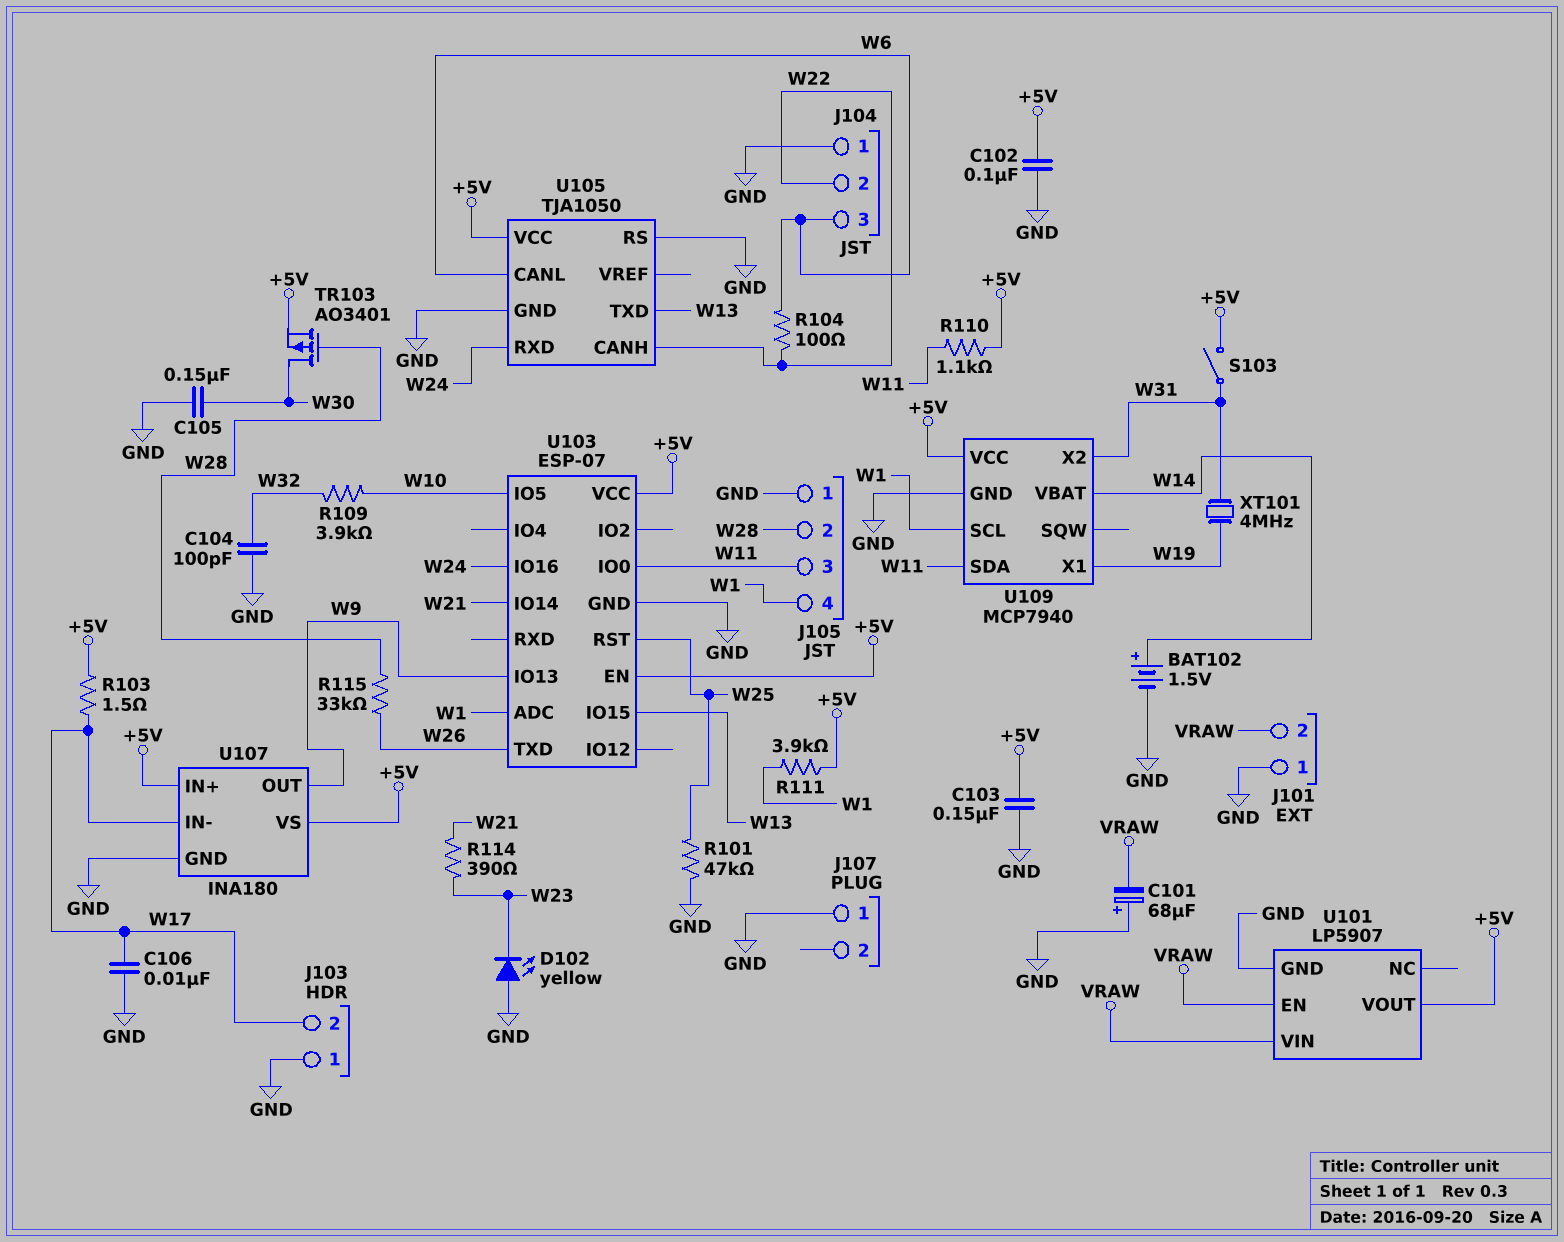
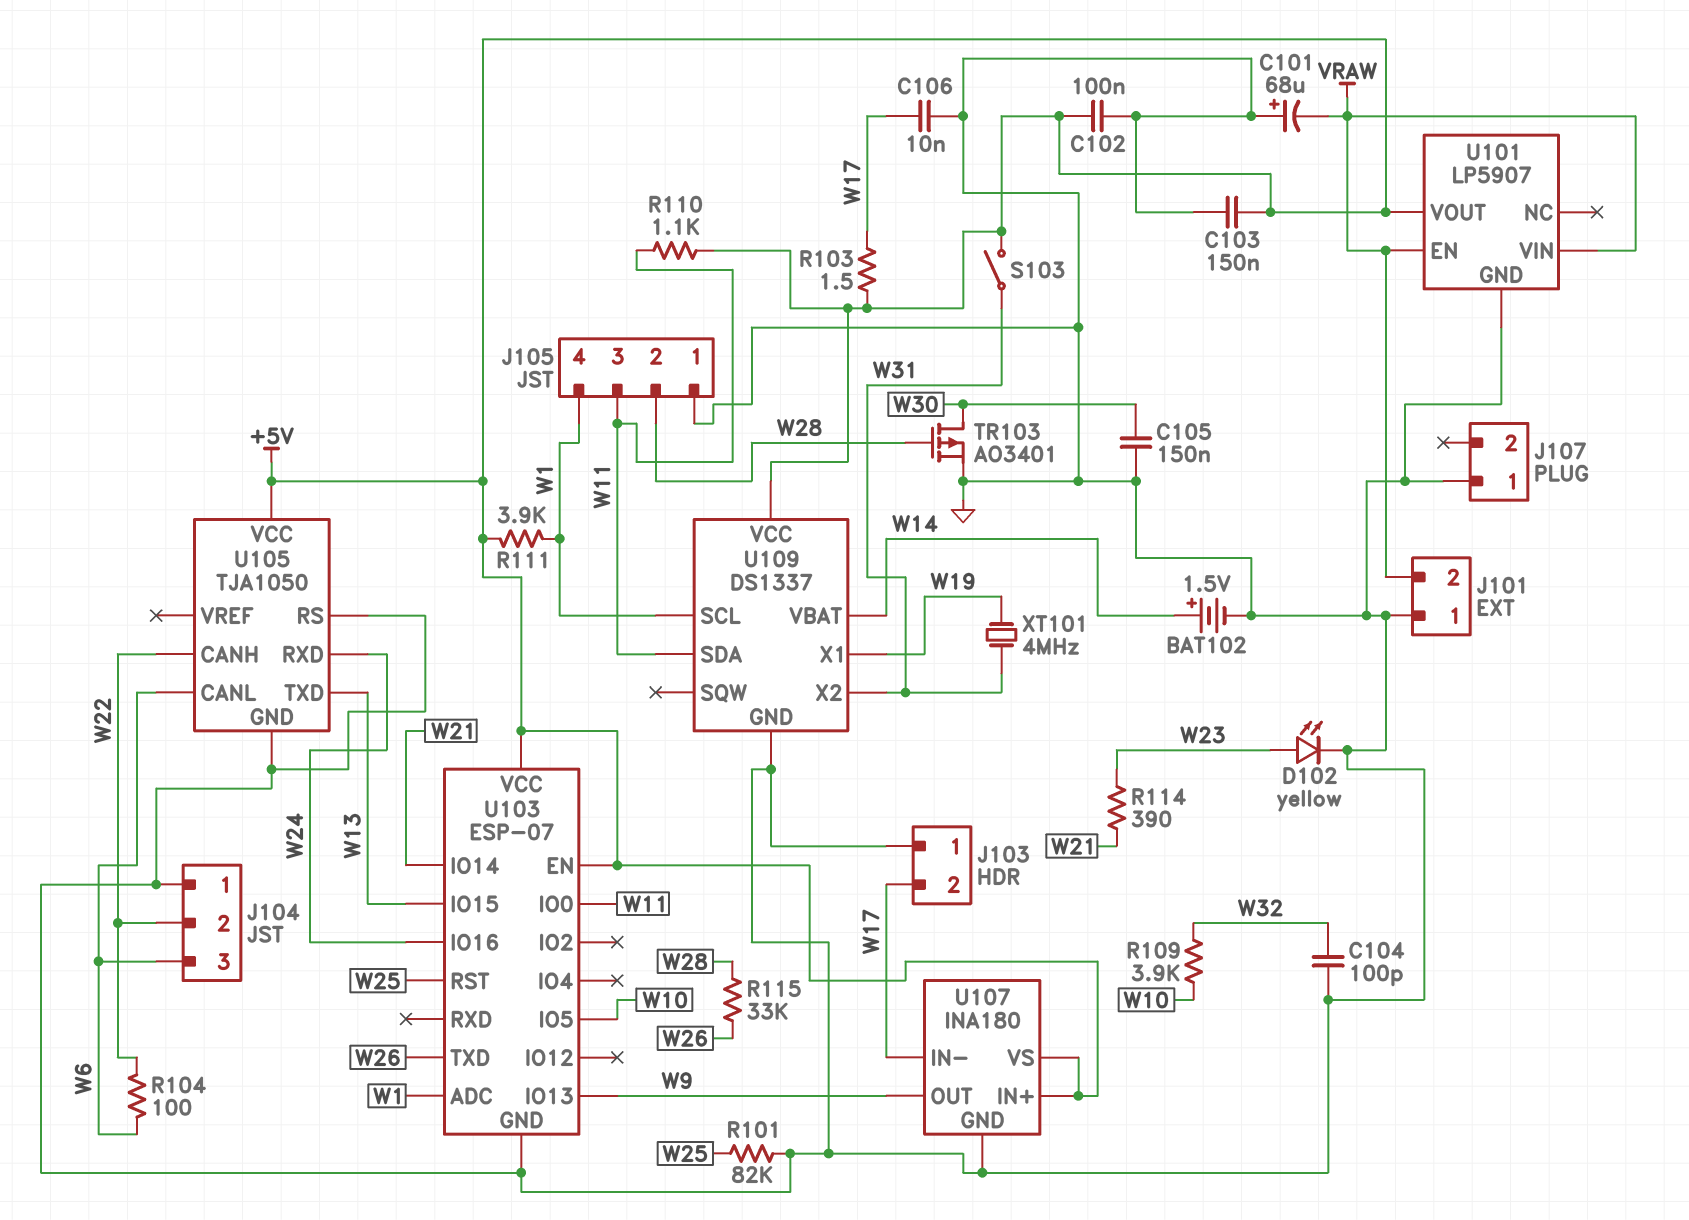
D102: LED yellow (A GND, K W23) -> LED yellow (A W23, K GND)
R101: 47k (GND, W25) -> 82k (GND, W25)
TR103: PMOS AO3401 (G W28, D W30, S +5V) -> PMOS AO3401 (G W28, D W30, S GND)
U109: MCP7940 -> DS1337

